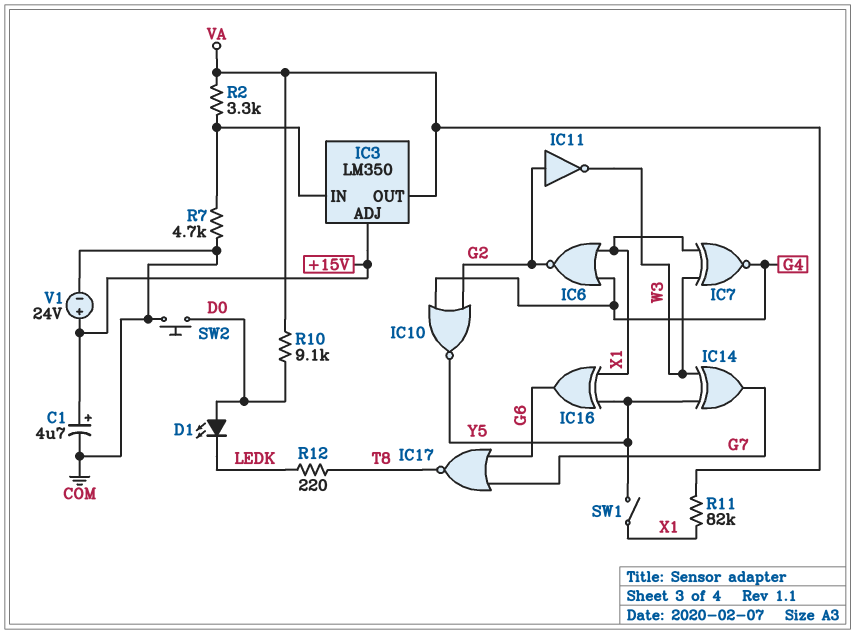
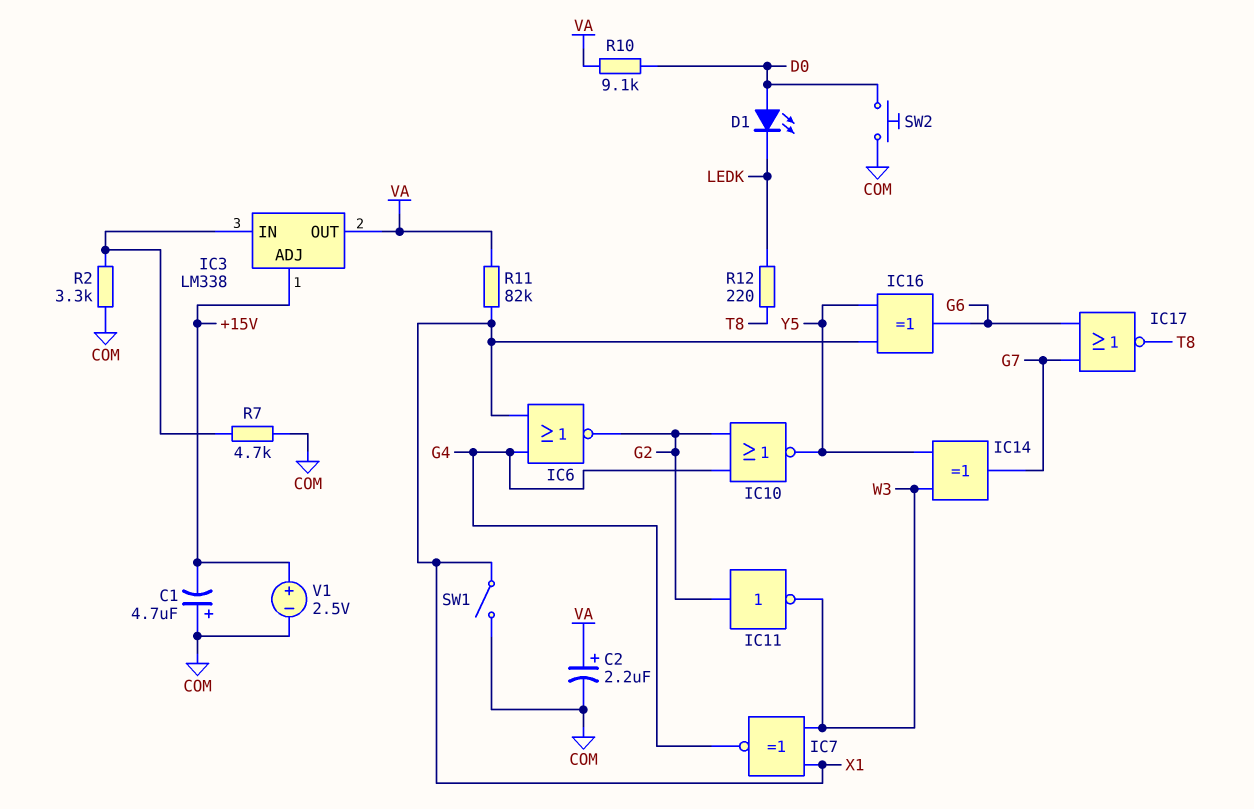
C1: 4.7uF (plus +15V, minus COM) -> 4.7uF (plus COM, minus +15V)
C2: none -> 2.2uF (plus VA, minus COM)
IC3: LM350 -> LM338
R2: 3.3k (IC3/IN, VA) -> 3.3k (COM, IC3/IN)
SW1: switch (X1, Y5) -> switch (COM, X1)
V1: 24V (plus +15V, minus COM) -> 2.5V (plus +15V, minus COM)

